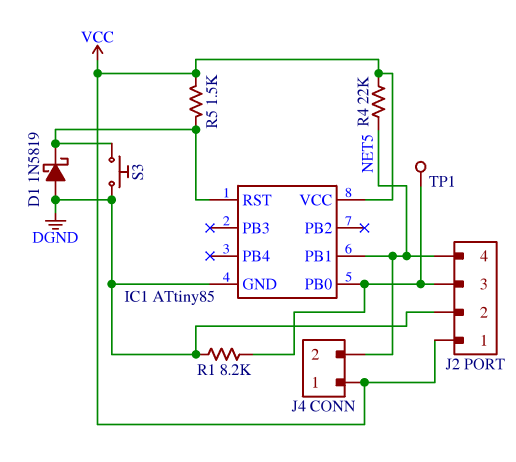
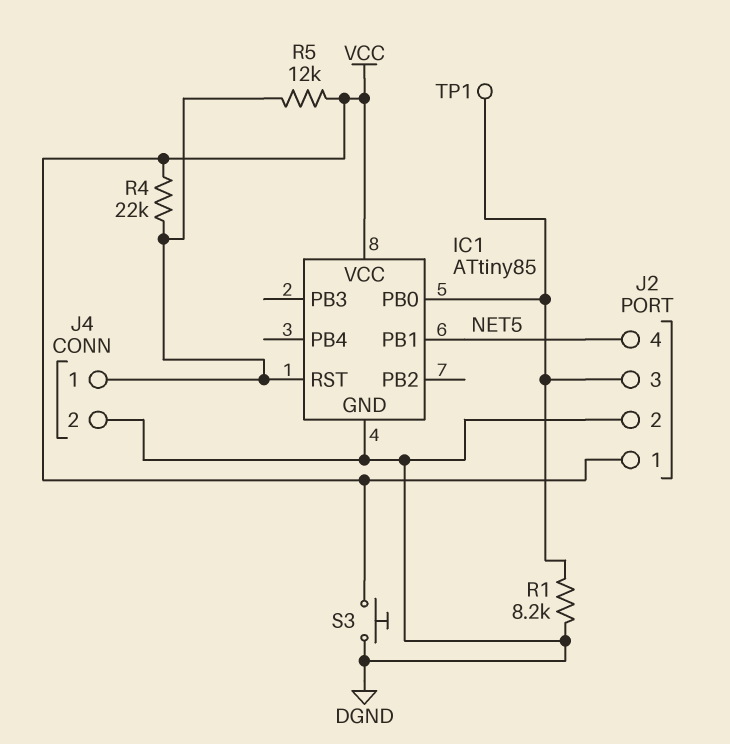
D1: schottky 1N5819 (A DGND, K IC1/RST) -> none
J4 pin 1: VCC -> IC1/RST
J4 pin 2: NET5 -> DGND
R4: 22k (NET5, VCC) -> 22k (IC1/RST, VCC)
R5: 1.5k (IC1/RST, VCC) -> 12k (IC1/RST, VCC)
S3: button (DGND, IC1/RST) -> button (DGND, VCC)

